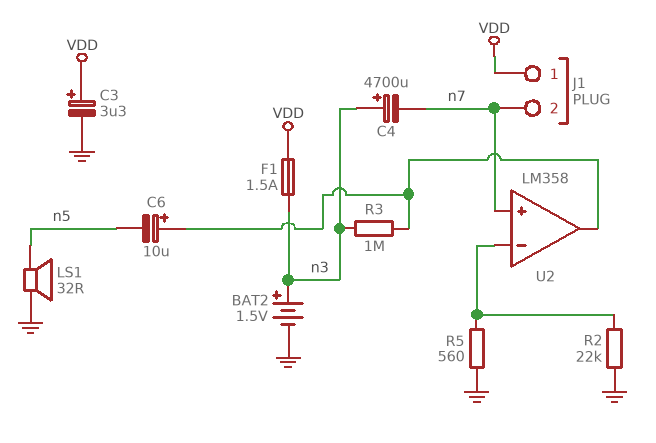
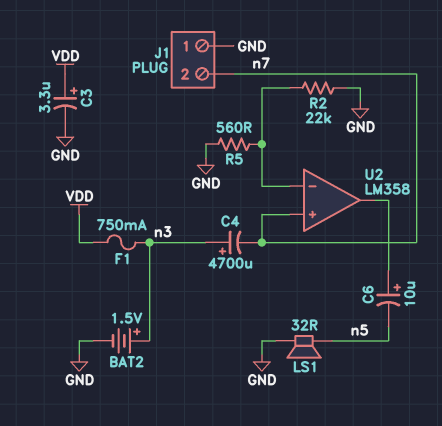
F1: 1.5A (VDD, n3) -> 750mA (VDD, n3)
J1 pin 1: VDD -> GND
R3: 1M (U2/out, n3) -> none

